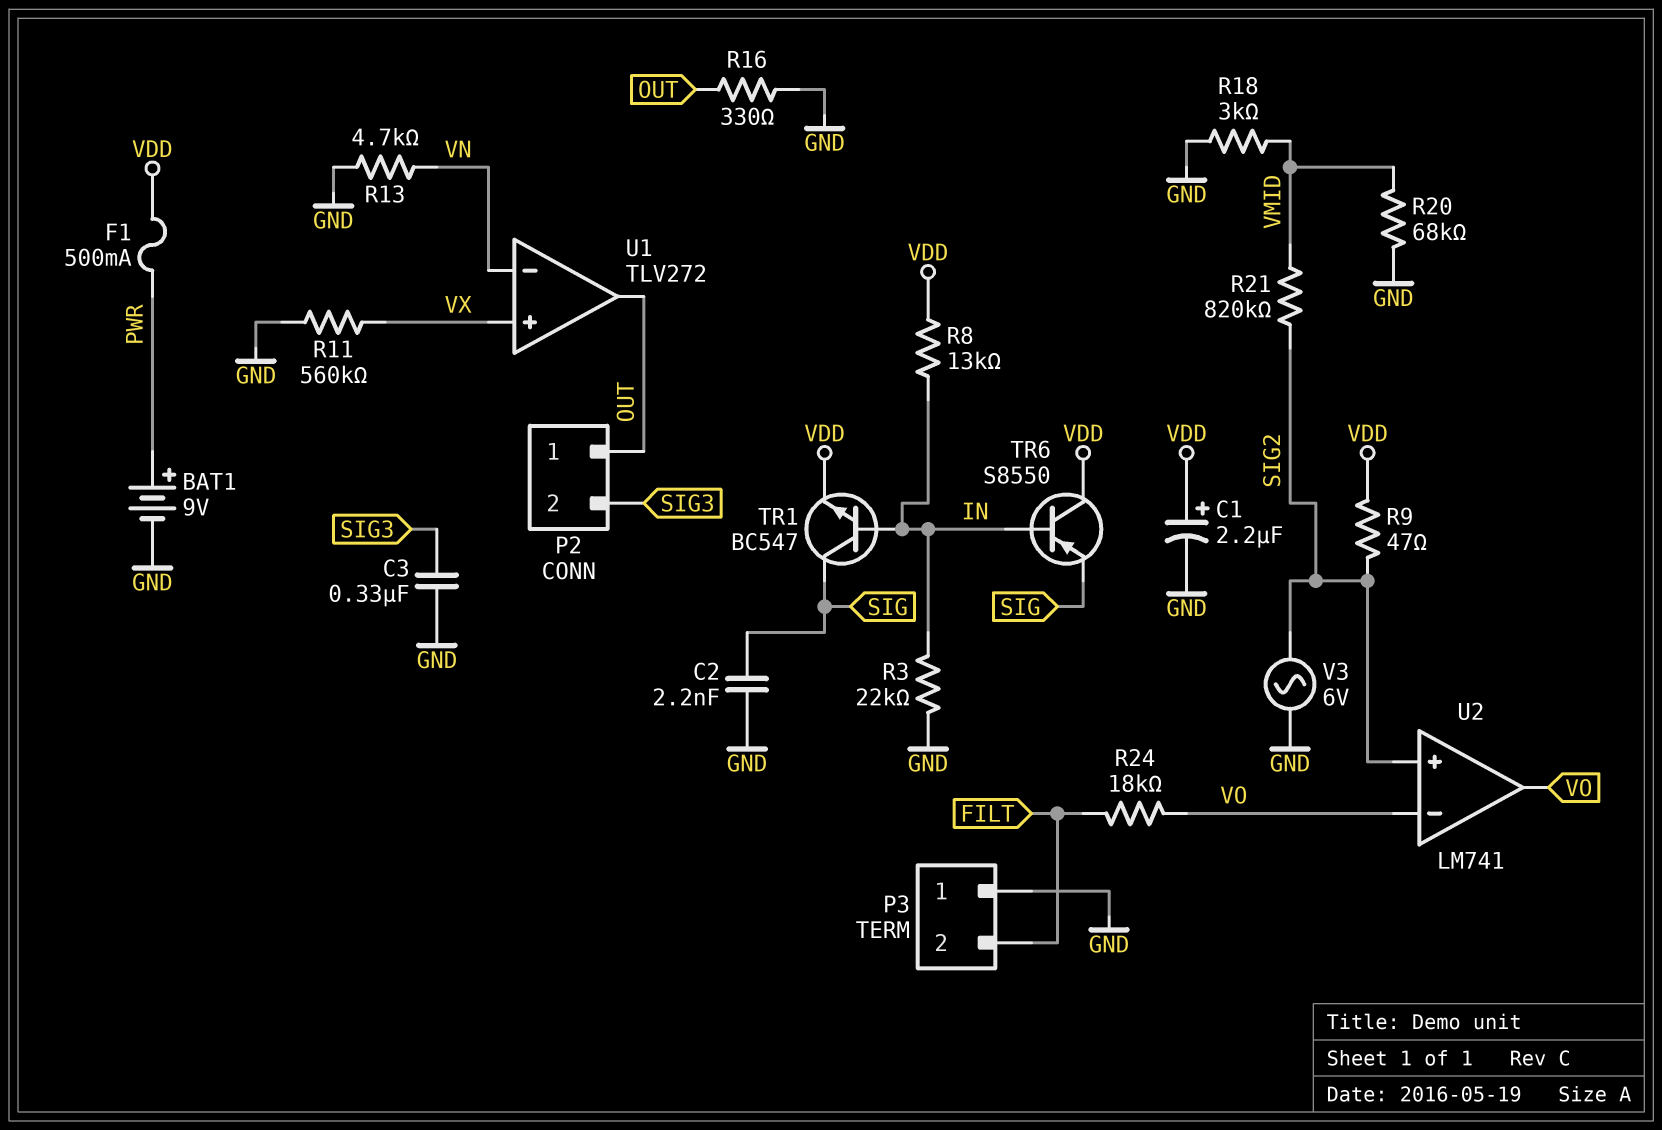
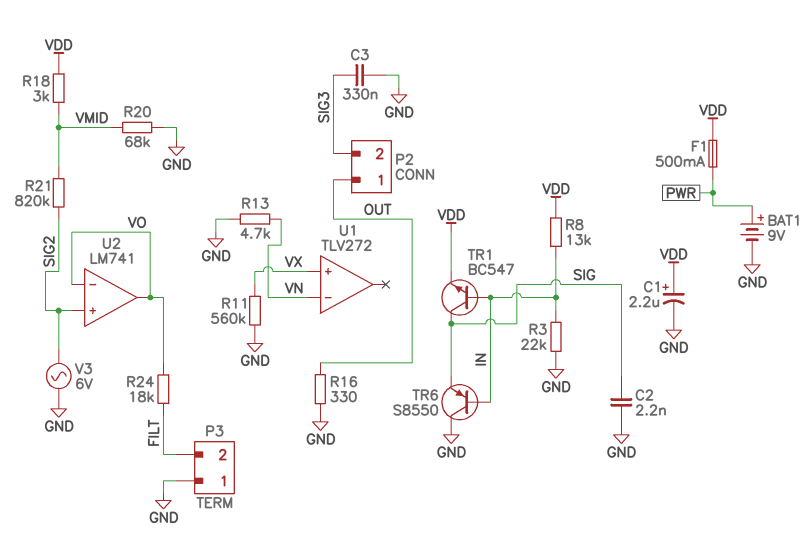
R9: 47 (SIG2, VDD) -> none
R18: 3k (GND, VMID) -> 3k (VDD, VMID)
TR6: PNP S8550 (B IN, C VDD, E SIG) -> PNP S8550 (B IN, C GND, E SIG)
U1 pin out: OUT -> none

